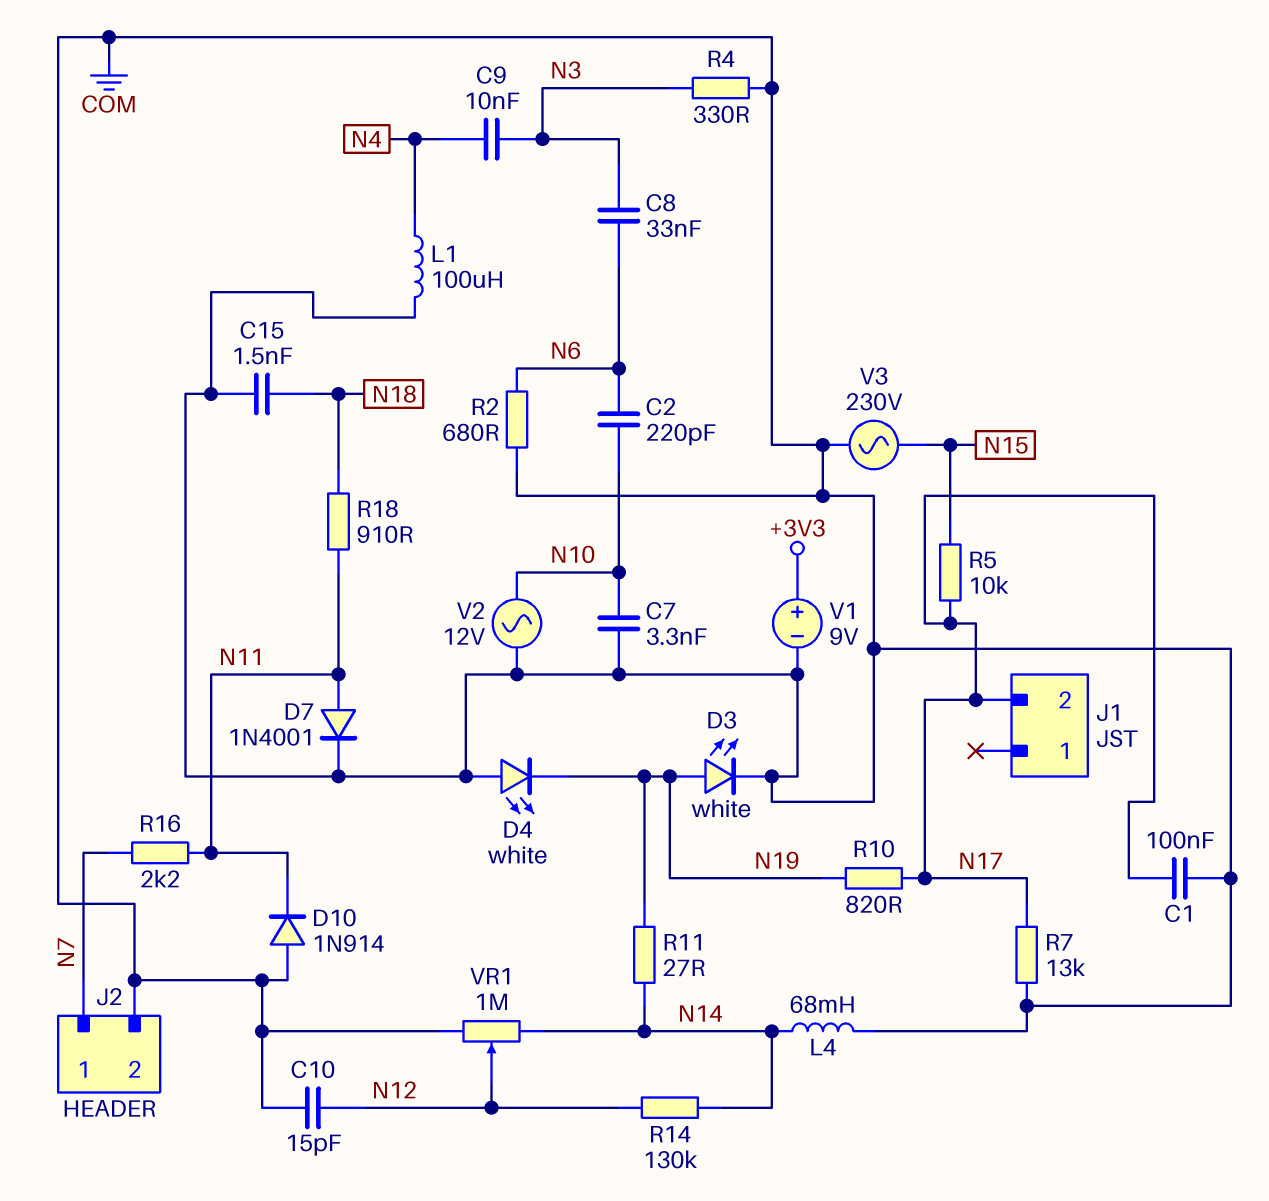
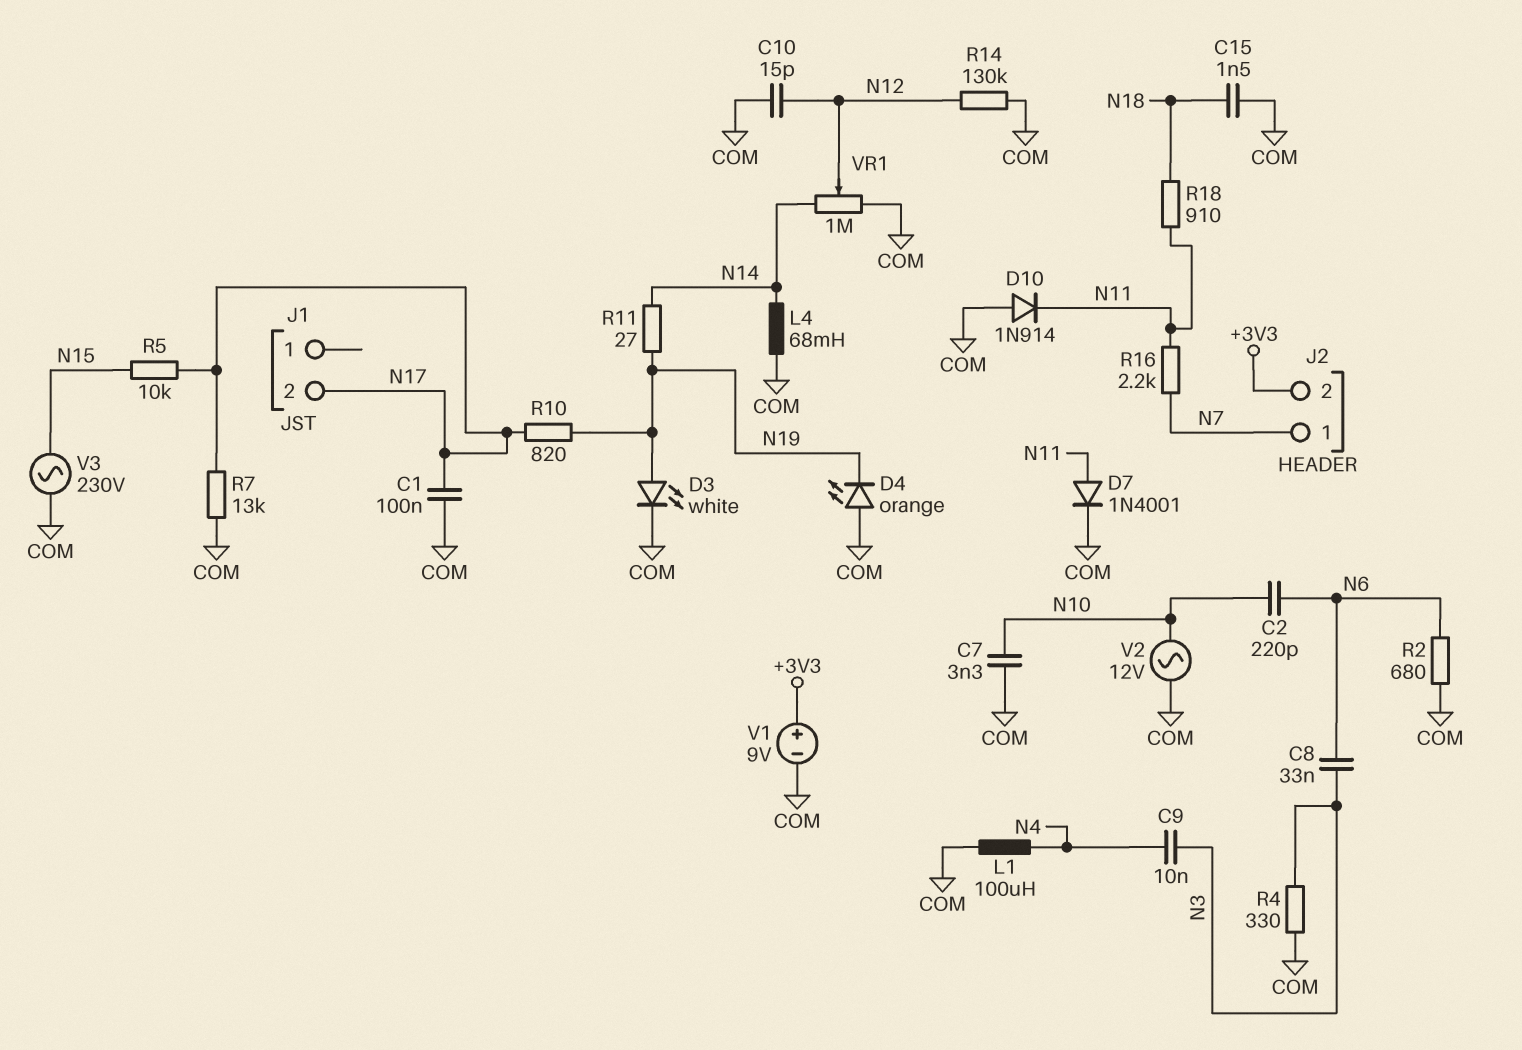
D4: LED white (A COM, K N19) -> LED orange (A COM, K N19)
J2 pin 2: COM -> +3V3
R14: 130k (N12, N14) -> 130k (COM, N12)

